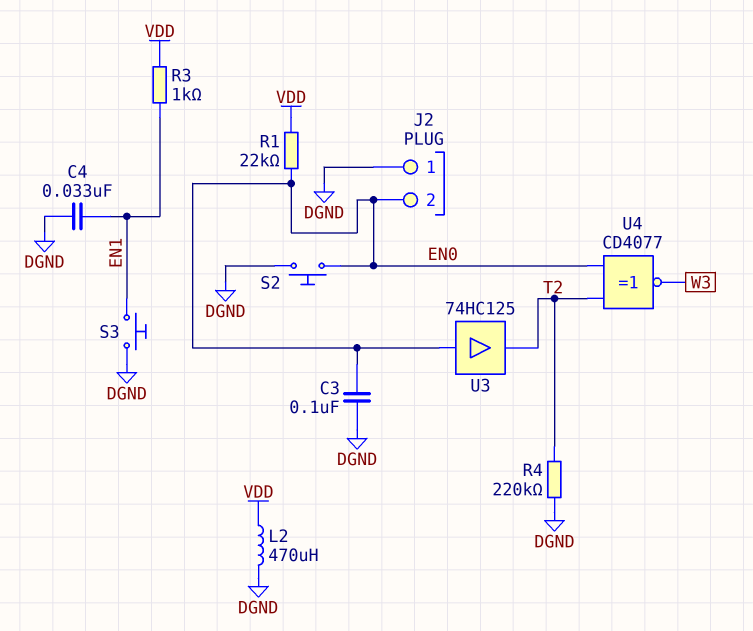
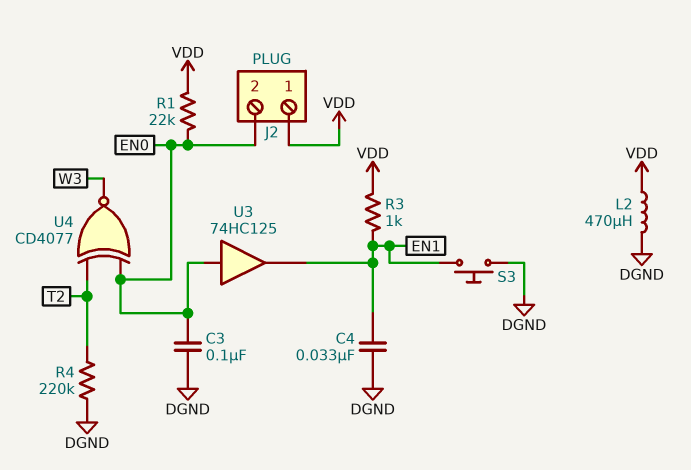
J2 pin 1: DGND -> VDD
S2: button (DGND, EN0) -> none
U3: buffer 74HC125 (in EN0, out T2) -> buffer 74HC125 (in EN0, out EN1)

